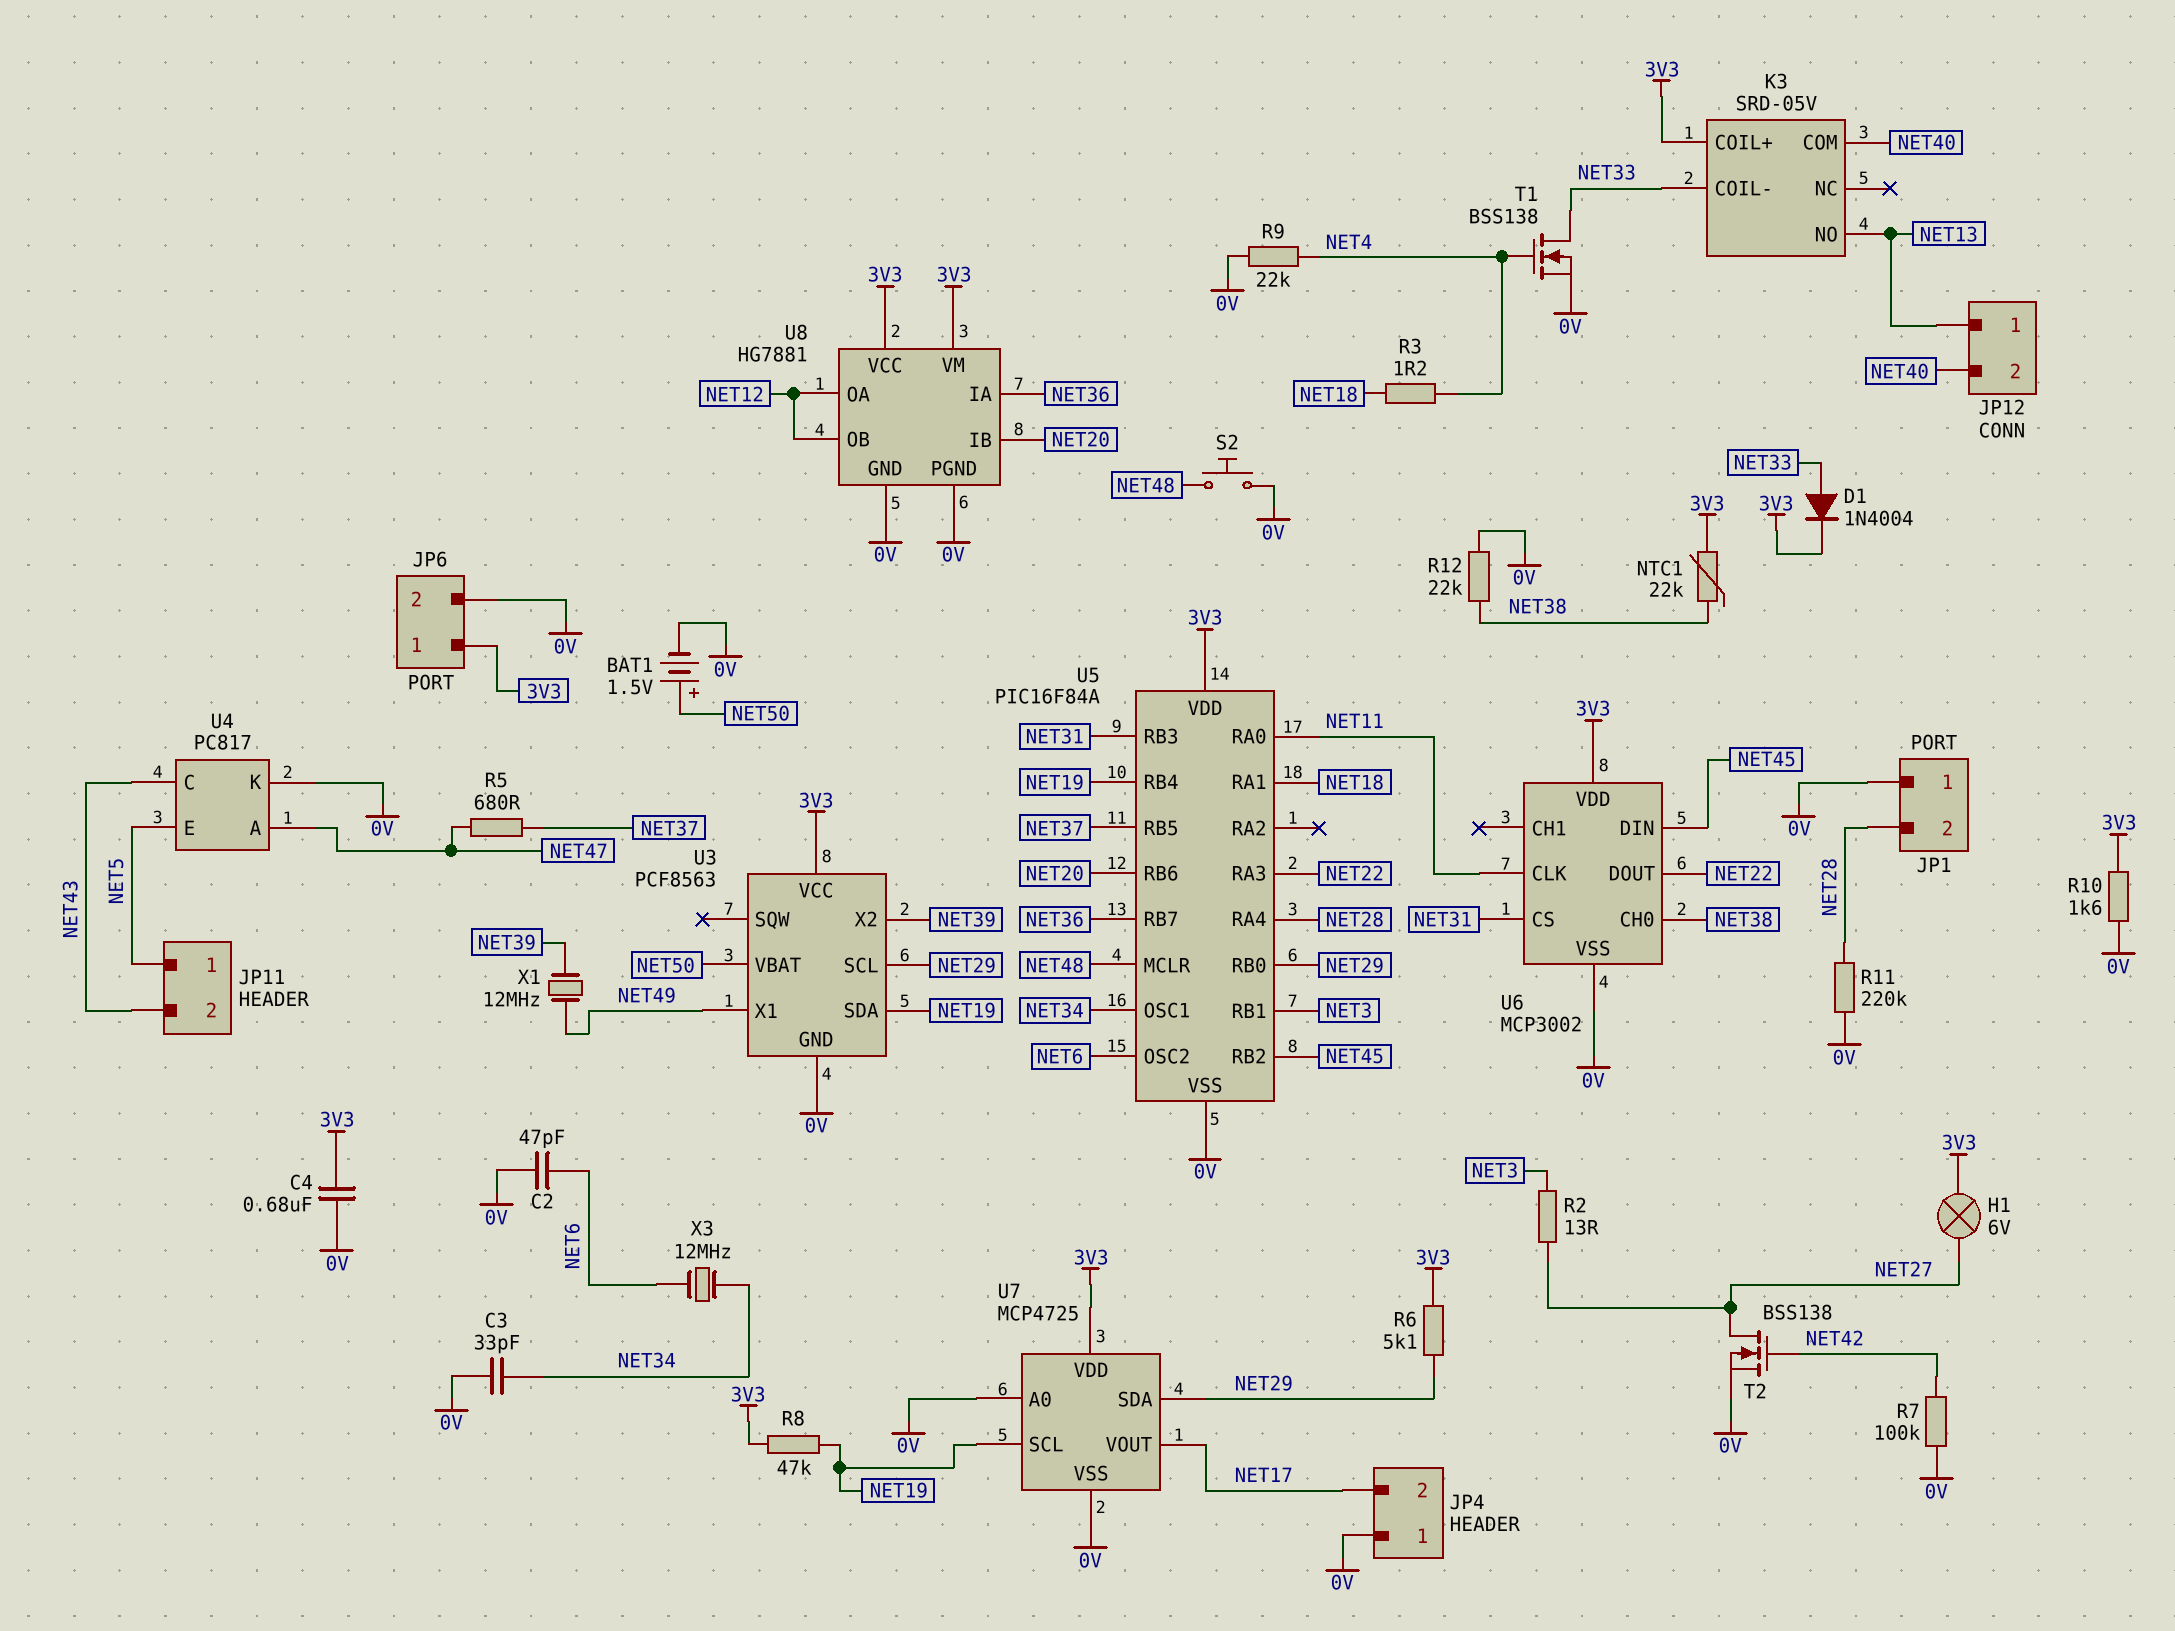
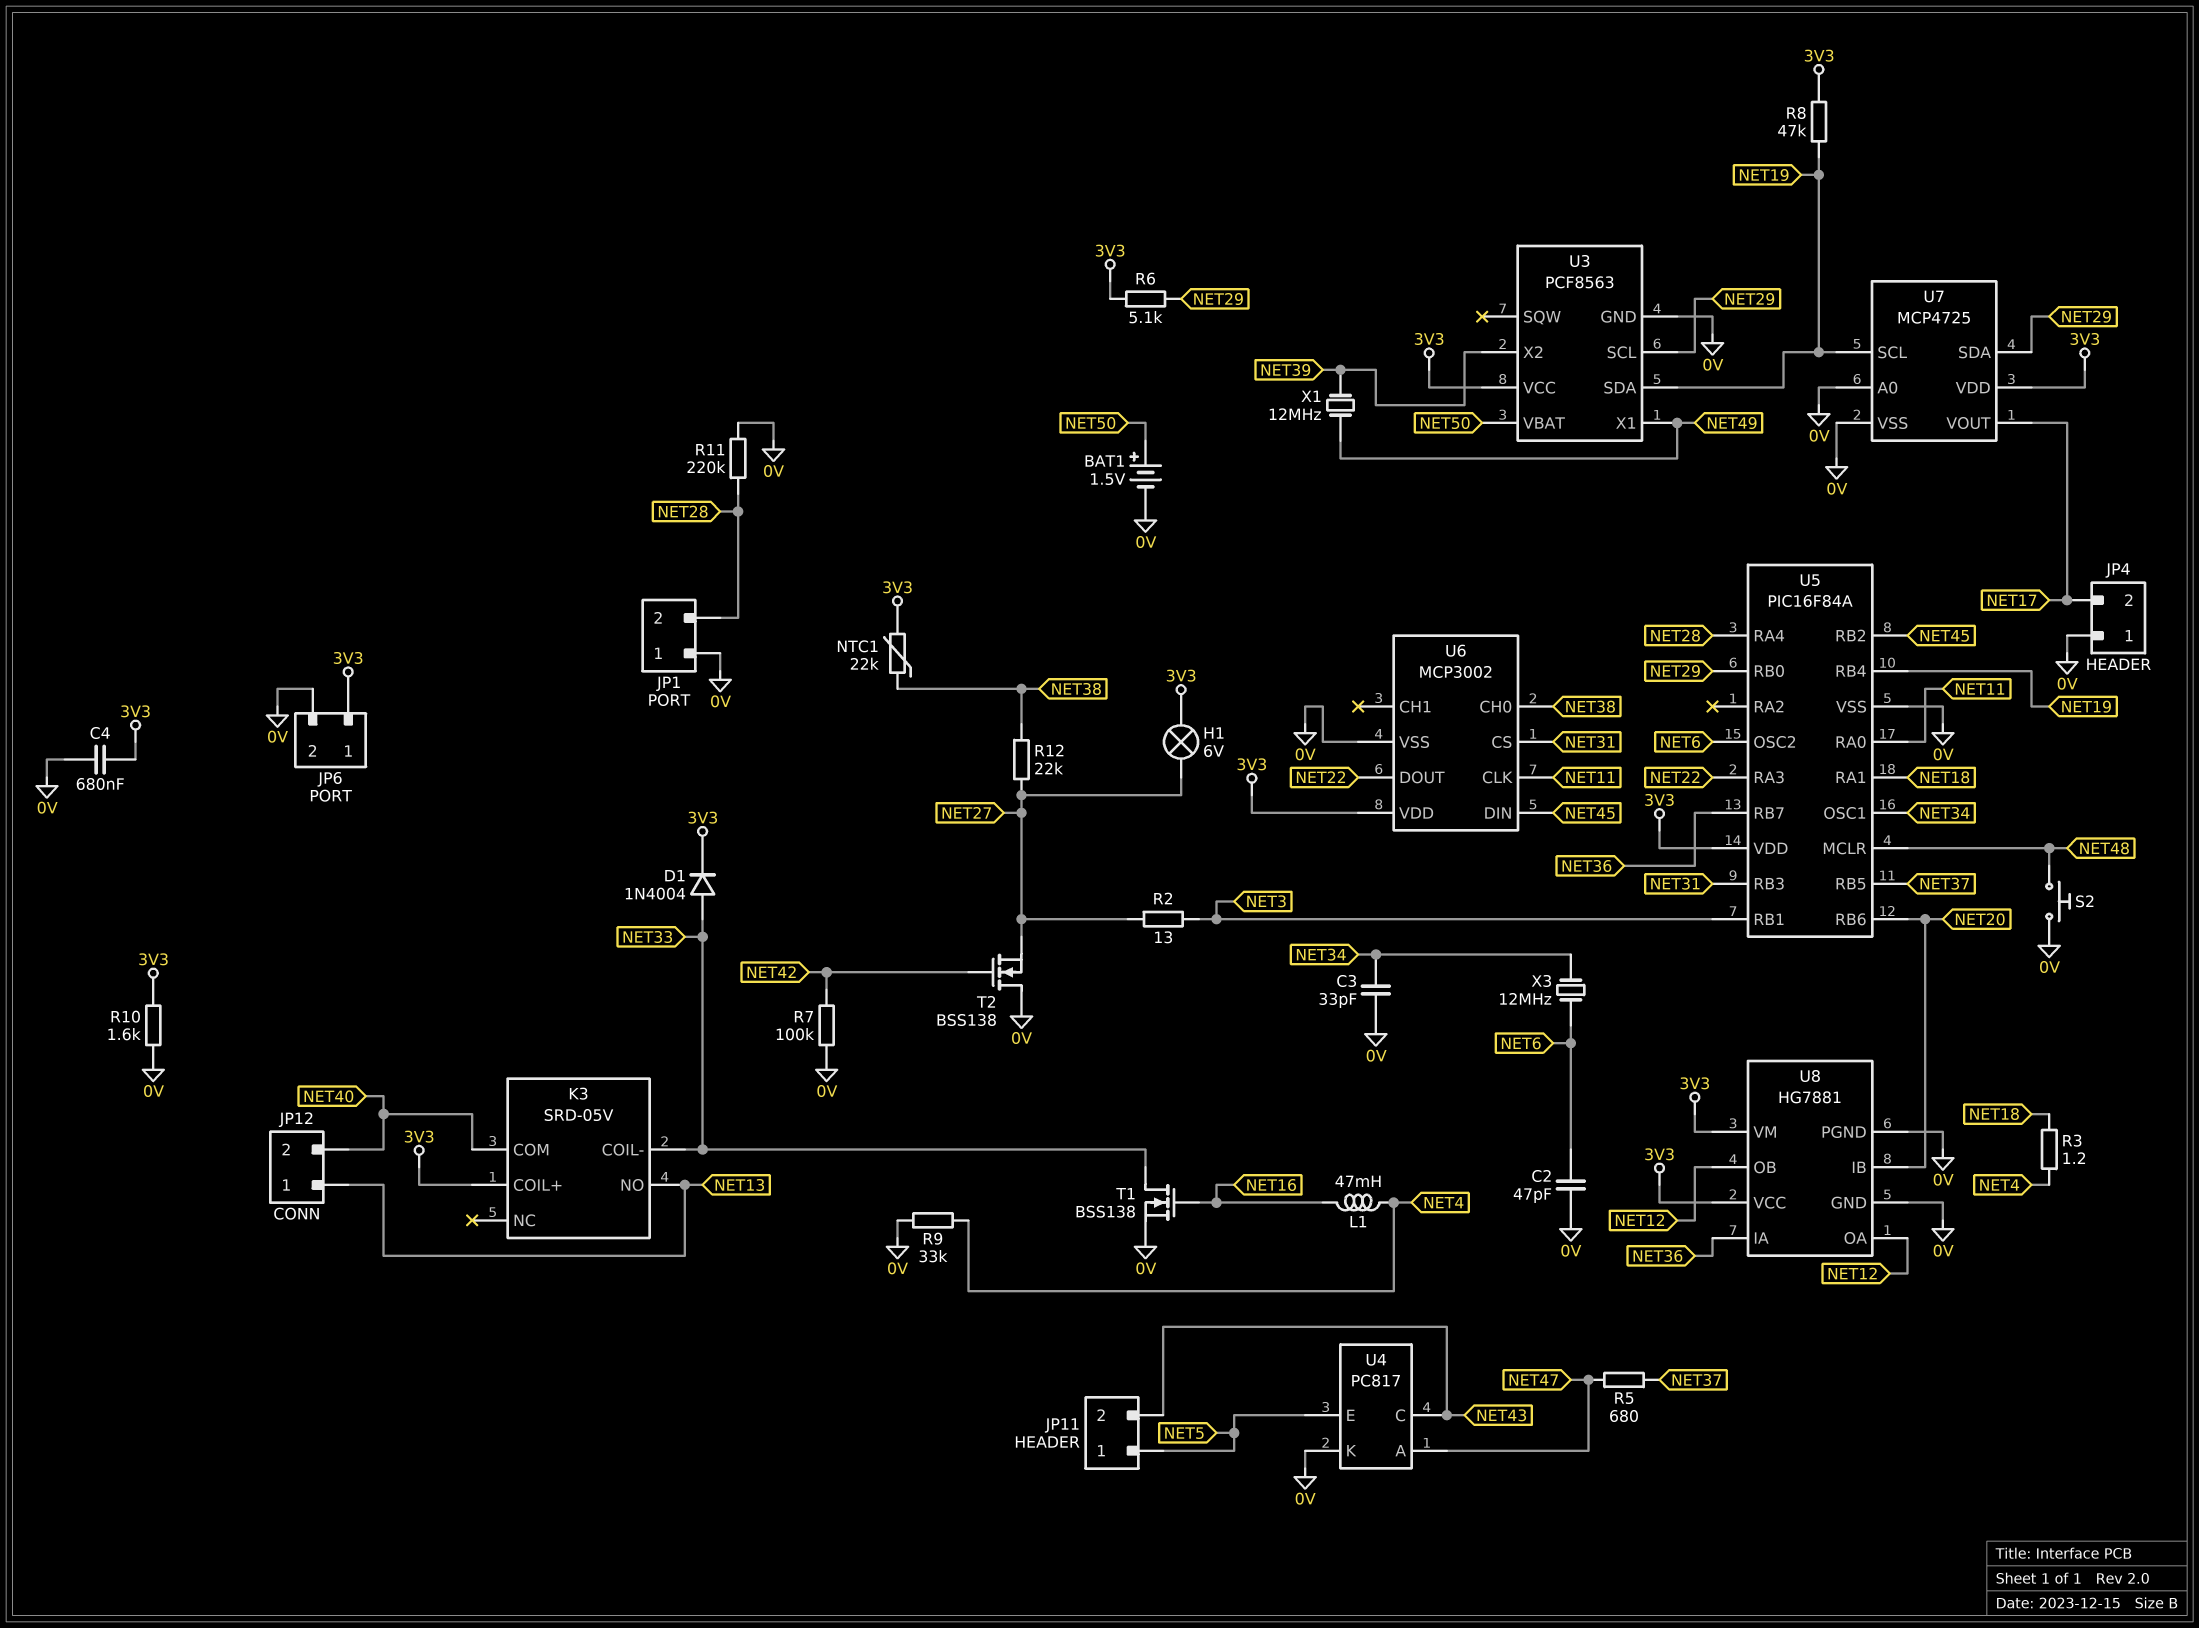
L1: none -> 47mH (NET4, NET16)
R9: 22k (0V, NET4) -> 33k (0V, NET4)
R12: 22k (0V, NET38) -> 22k (NET27, NET38)
T1: NMOS BSS138 (G NET4, D NET33, S 0V) -> NMOS BSS138 (G NET16, D NET33, S 0V)
T2: NMOS BSS138 (G NET42, D NET27, S 0V) -> NMOS BSS138 (G NET42, D 0V, S NET27)

